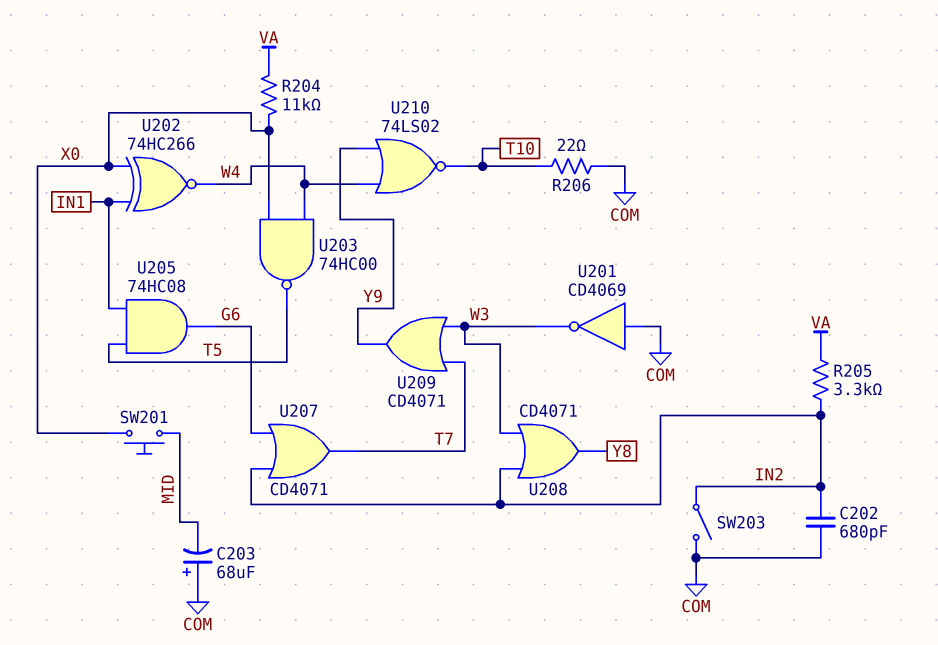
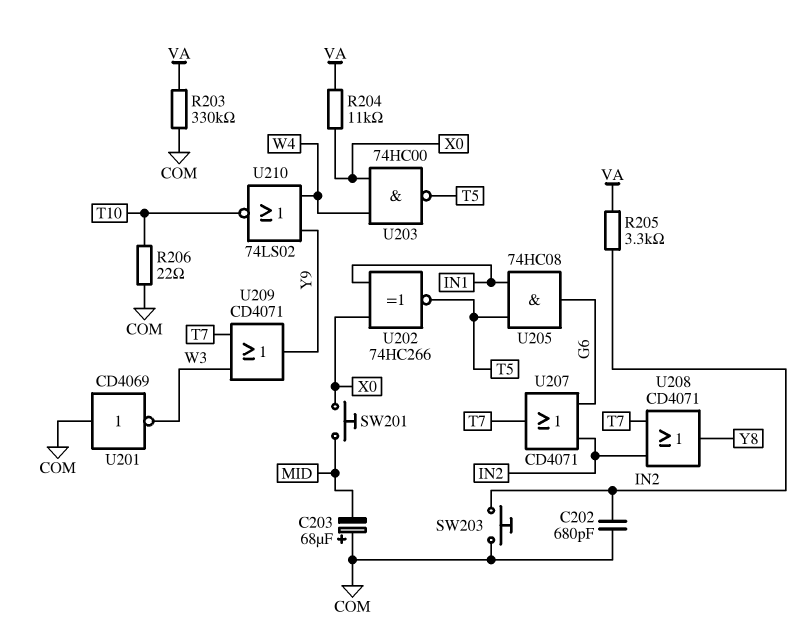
R203: none -> 330k (COM, VA)
SW203: switch (COM, IN2) -> button (COM, IN2)
U202: XNOR 74HC266 (in IN1, in X0, out W4) -> XNOR 74HC266 (in IN1, in X0, out T5)
U208: OR CD4071 (in IN2, in W3, out Y8) -> OR CD4071 (in IN2, in T7, out Y8)

